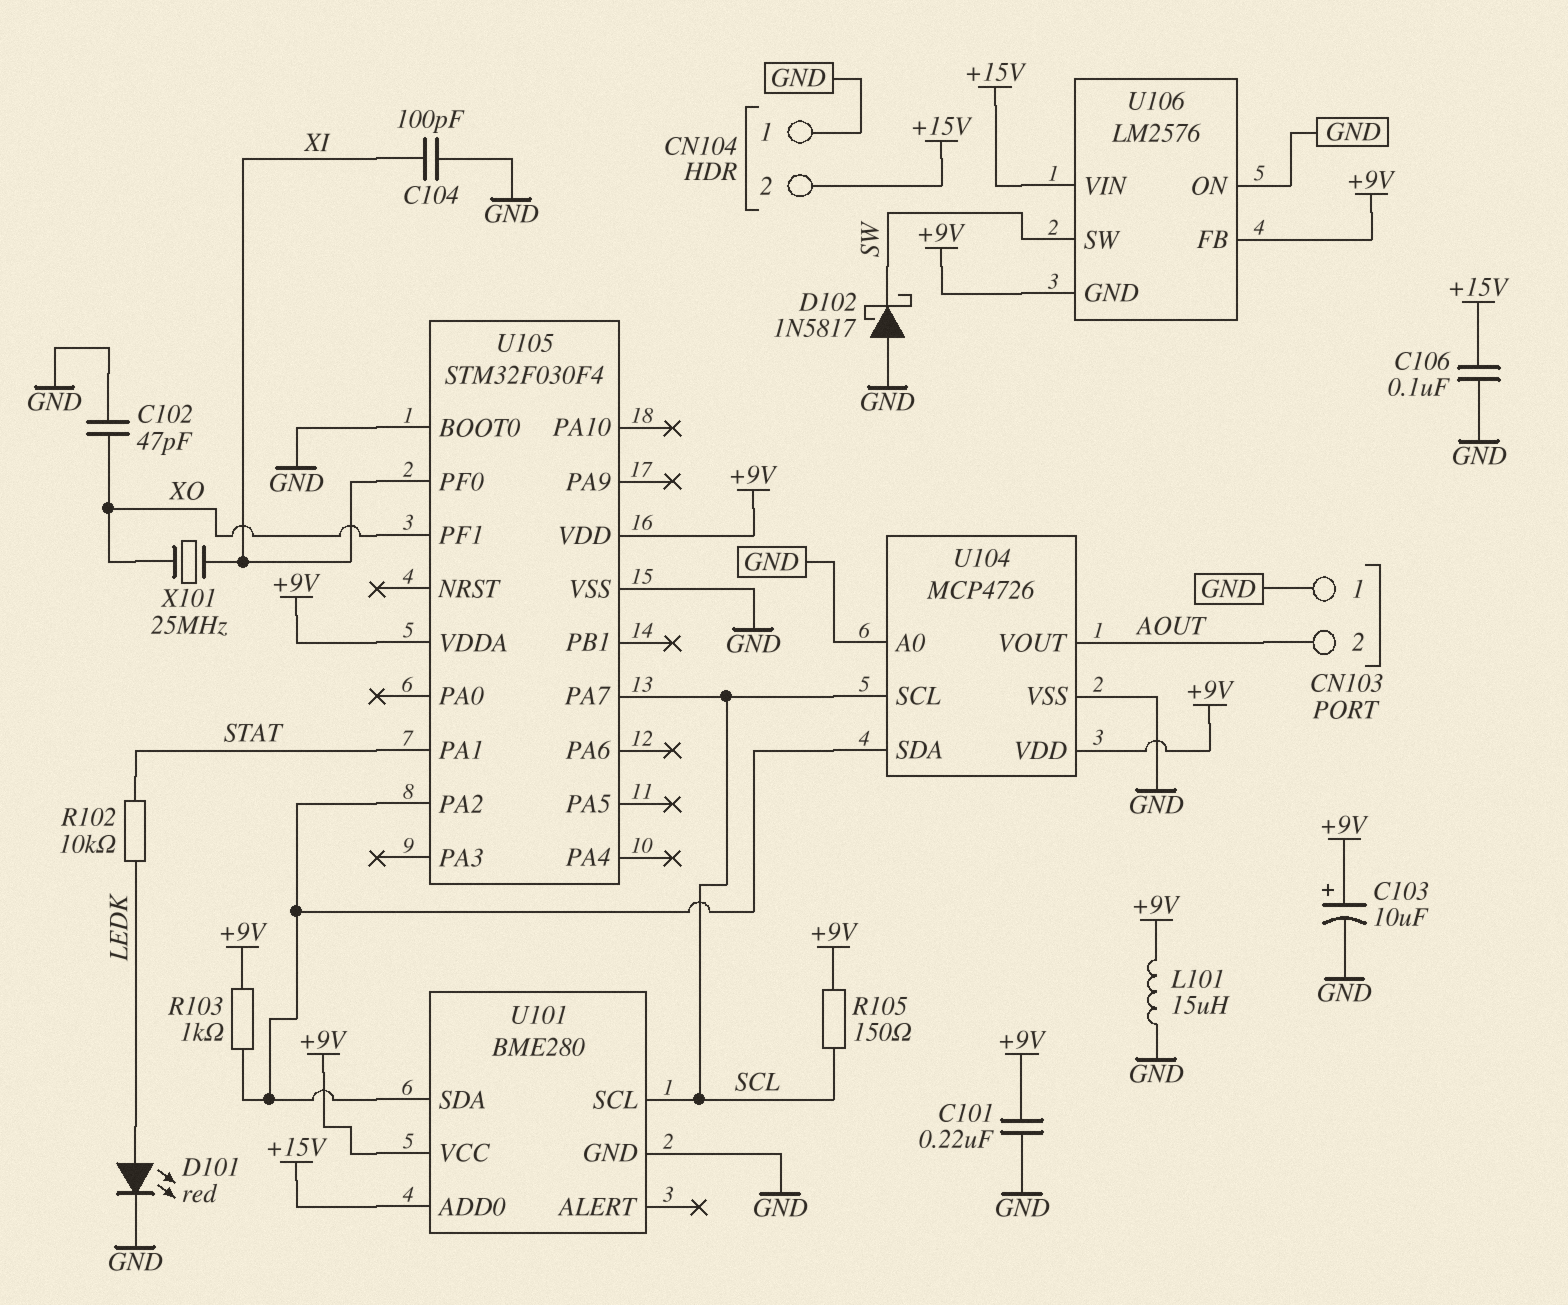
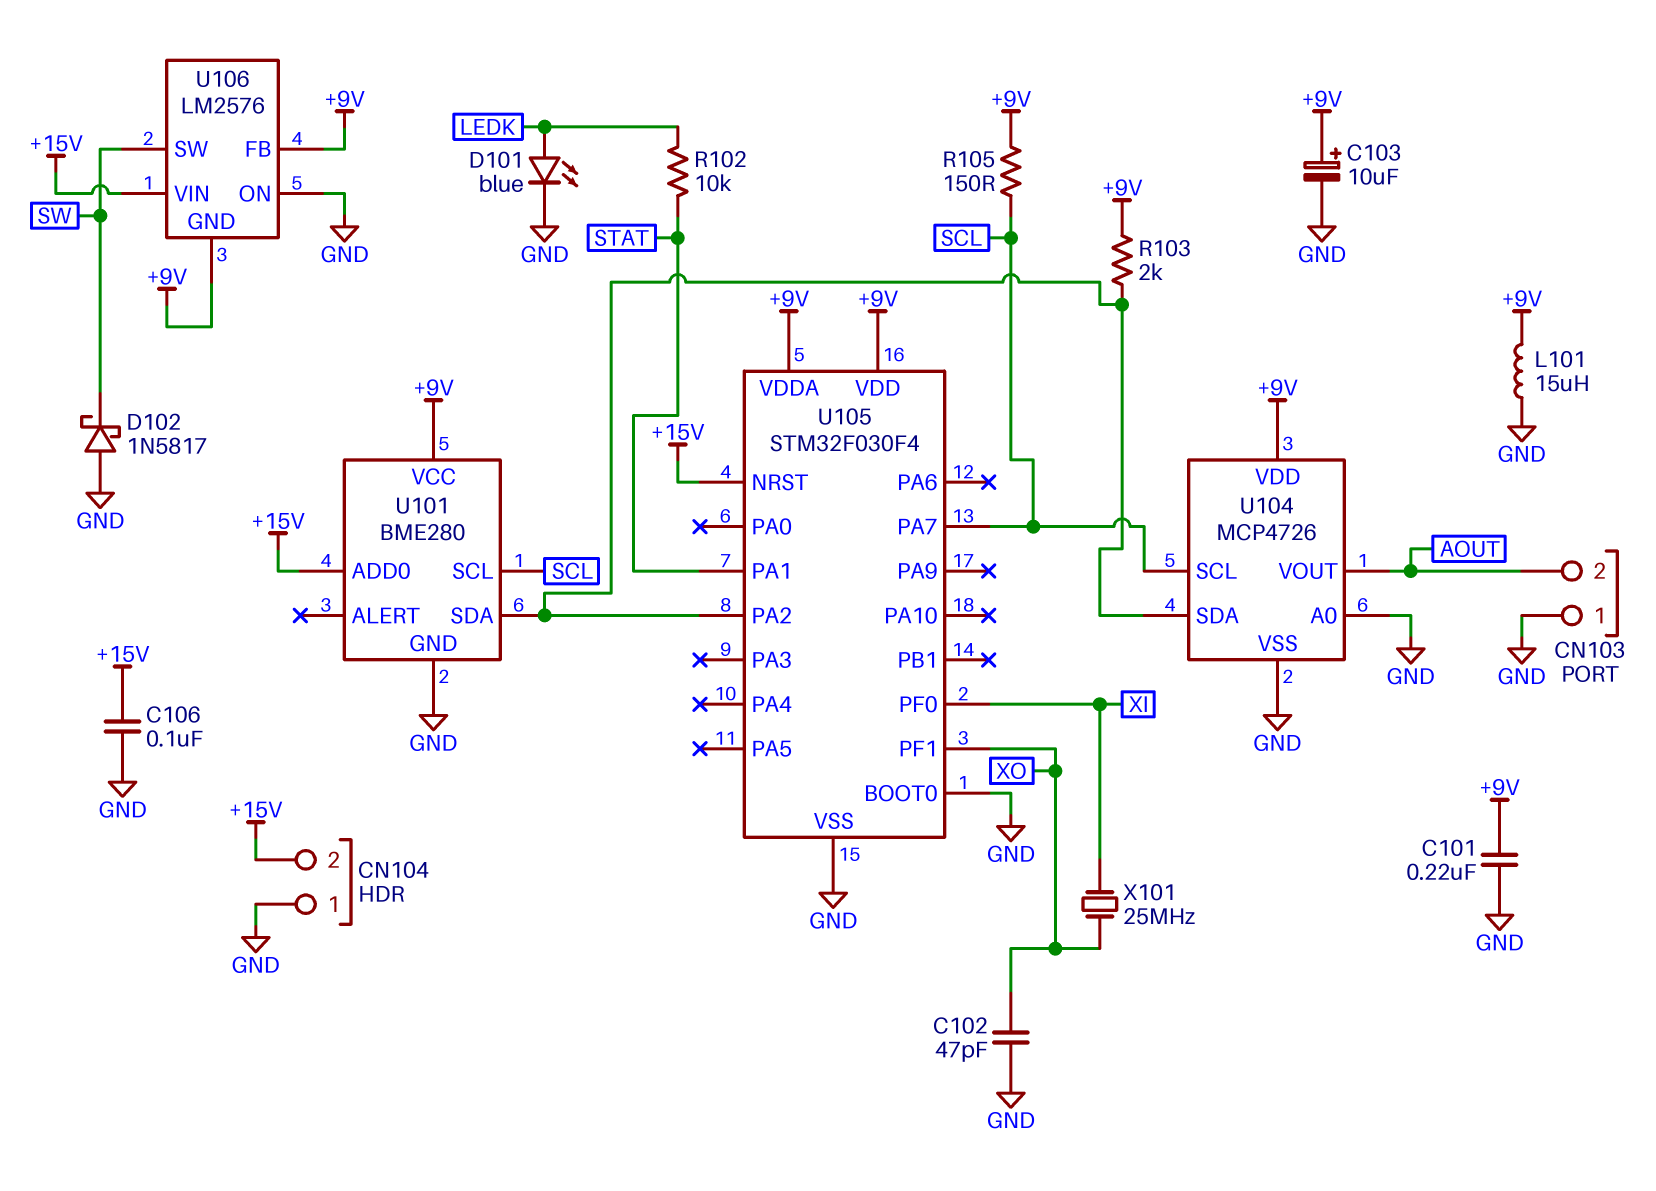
C104: 100pF (GND, XI) -> none
D101: LED red (A LEDK, K GND) -> LED blue (A LEDK, K GND)
R103: 1k (+9V, U101/SDA) -> 2k (+9V, U101/SDA)
U105 pin NRST: none -> +15V

